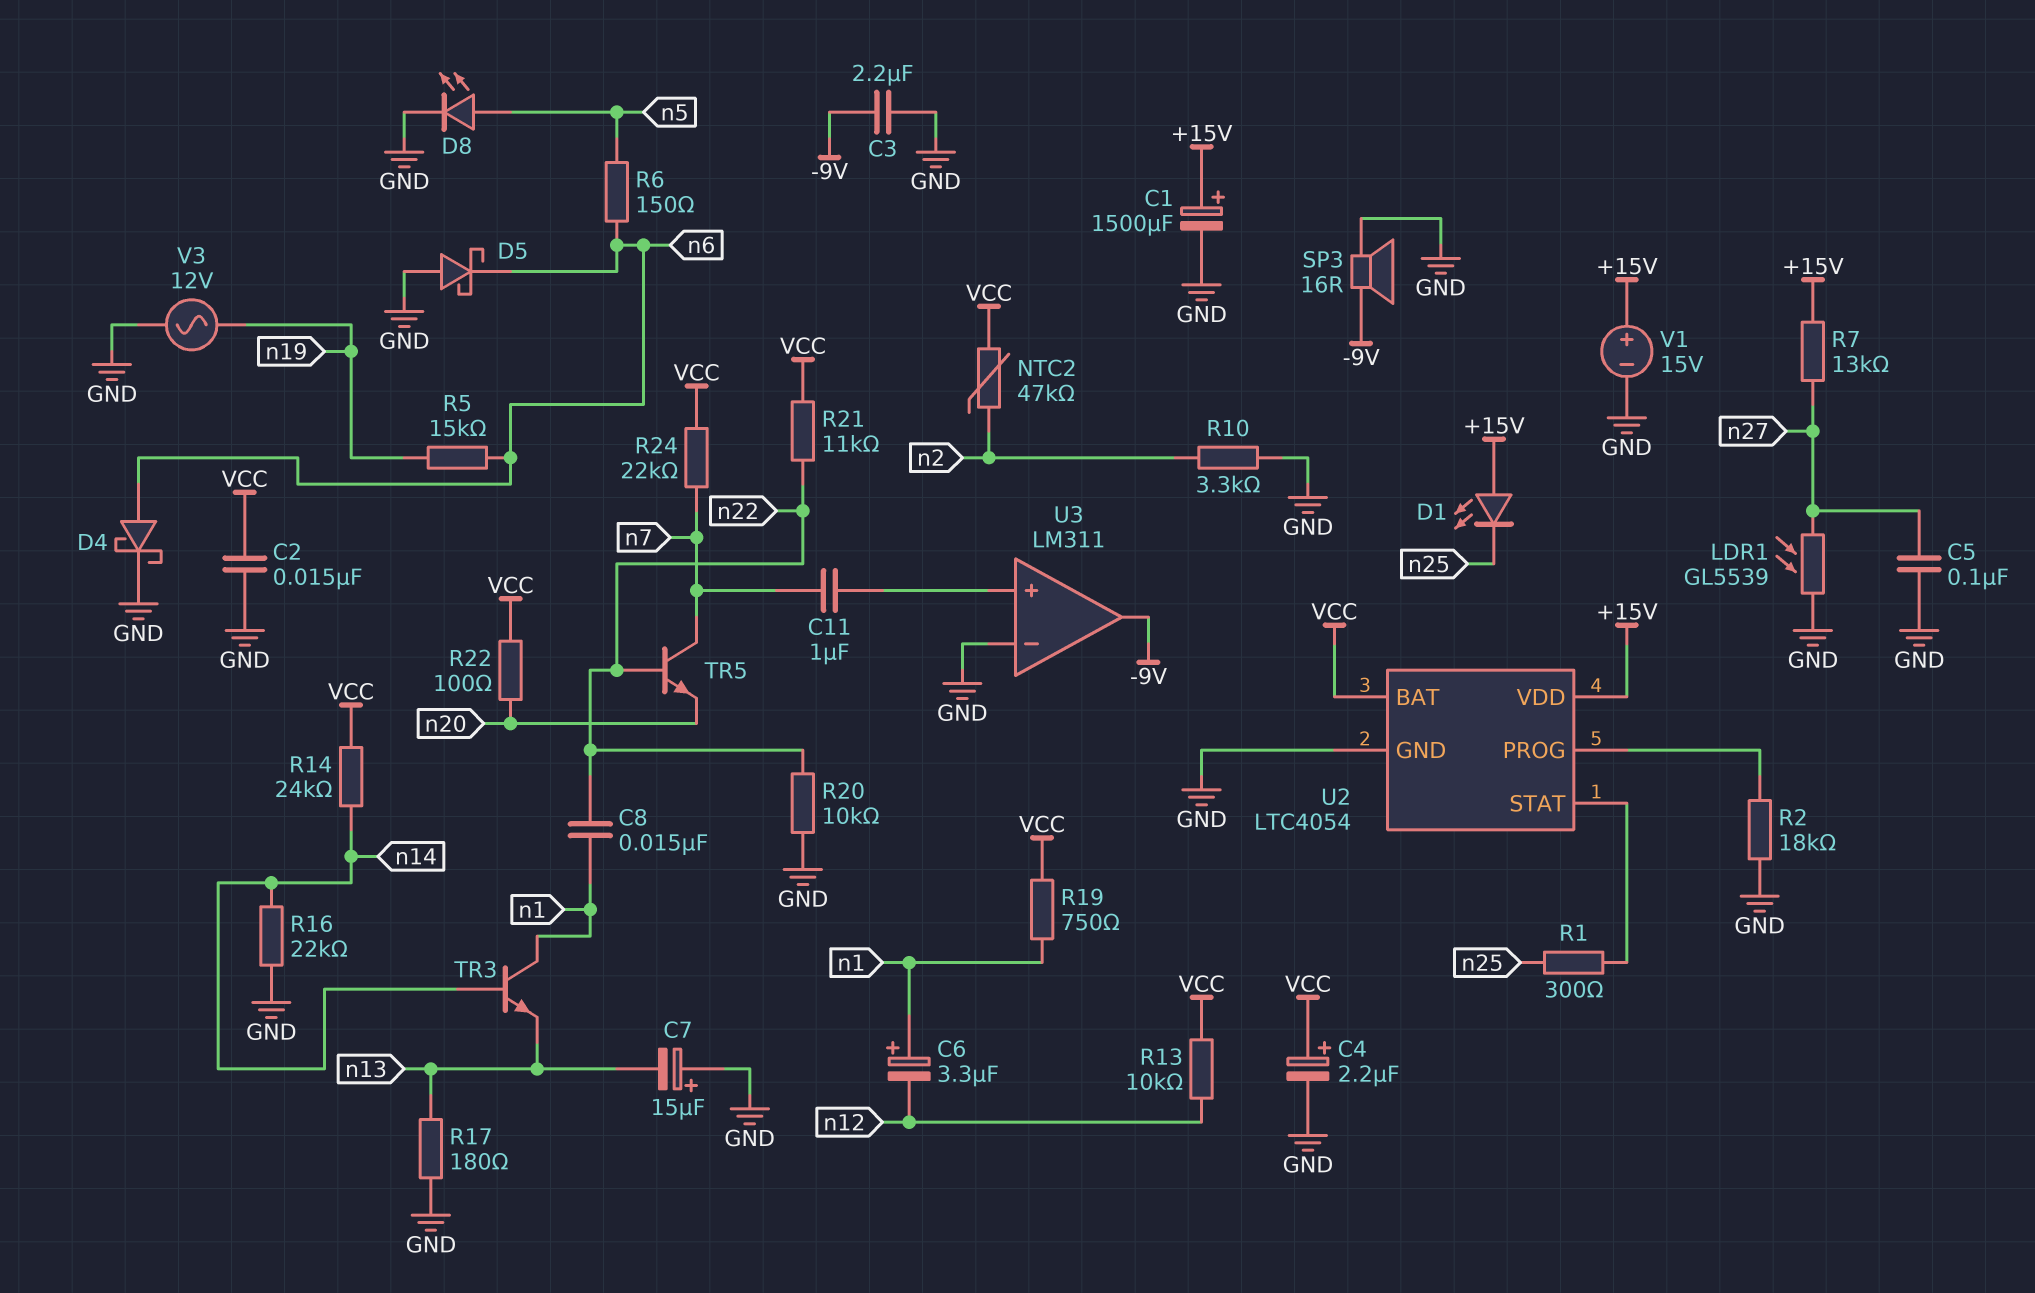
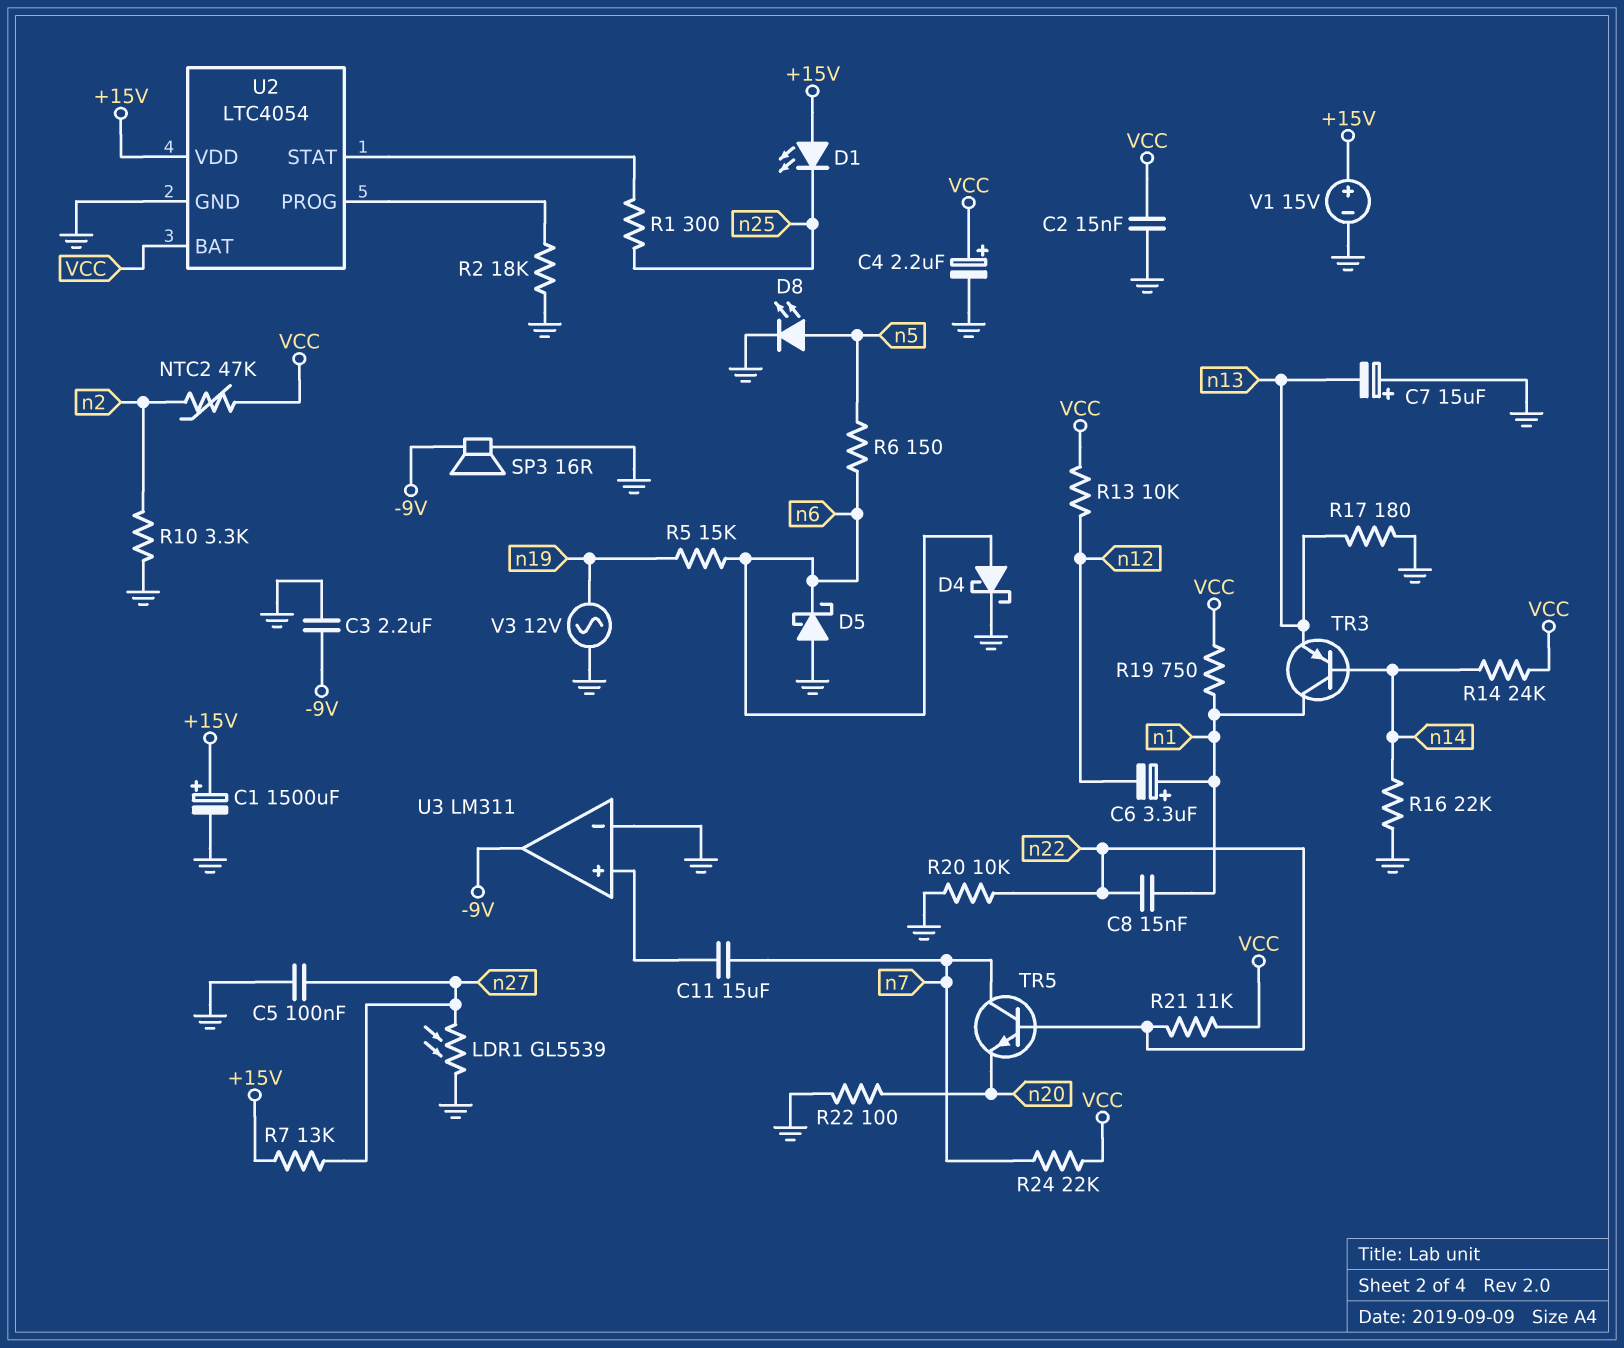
C11: 1uF (U3/in+, n7) -> 15uF (U3/in+, n7)
R22: 100 (VCC, n20) -> 100 (GND, n20)
TR3: NPN (B n14, C n1, E n13) -> PNP (B n14, C n1, E n13)

